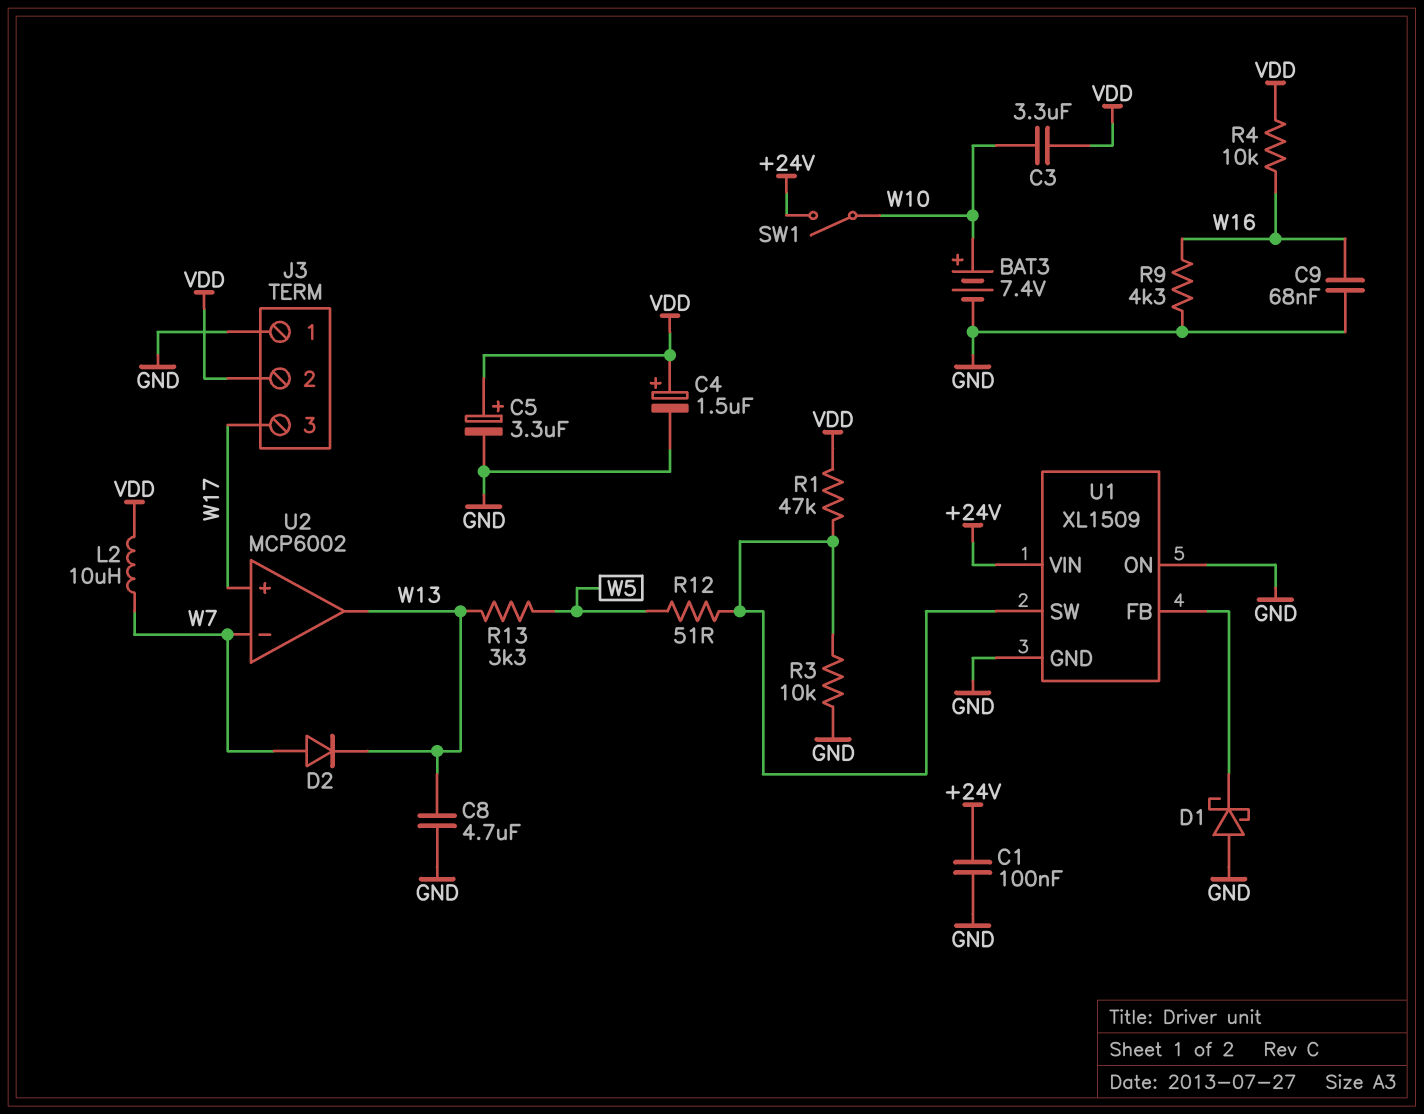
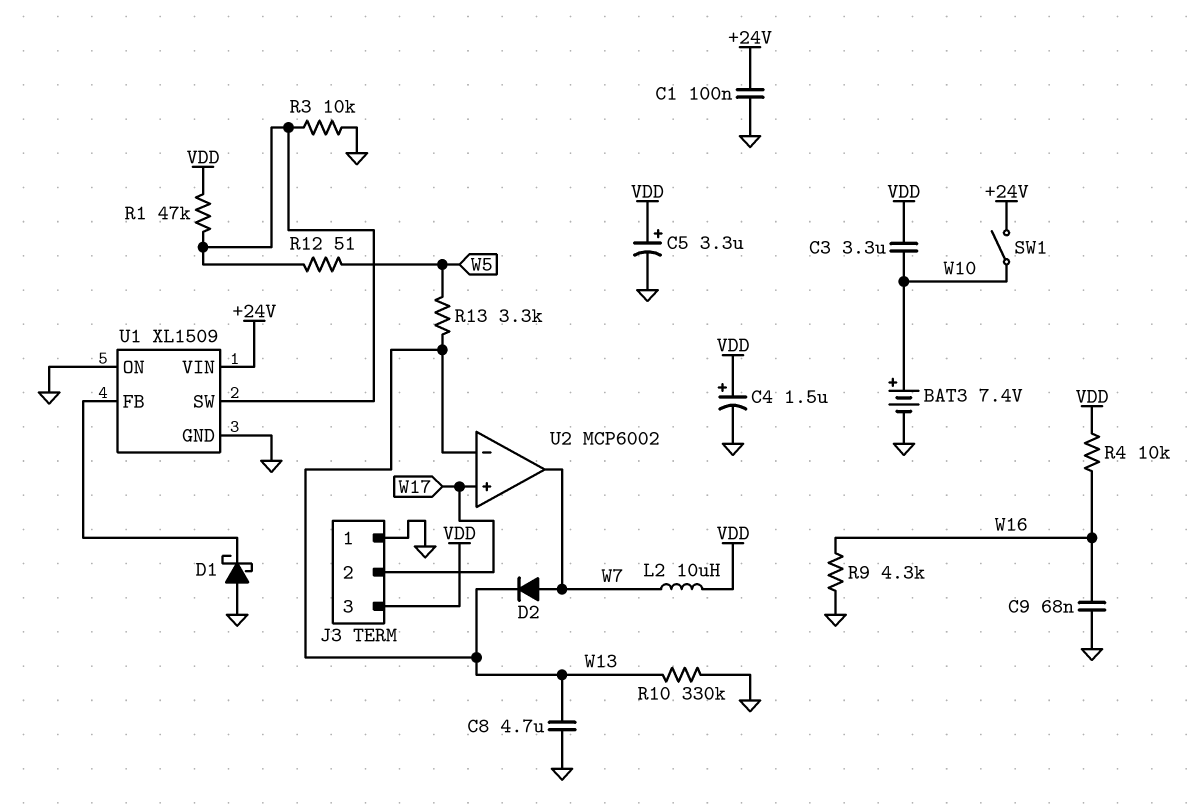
J3 pin 2: VDD -> W17
J3 pin 3: W17 -> VDD
R10: none -> 330k (GND, W13)
U2 pin in-: W7 -> W13
U2 pin out: W13 -> W7

